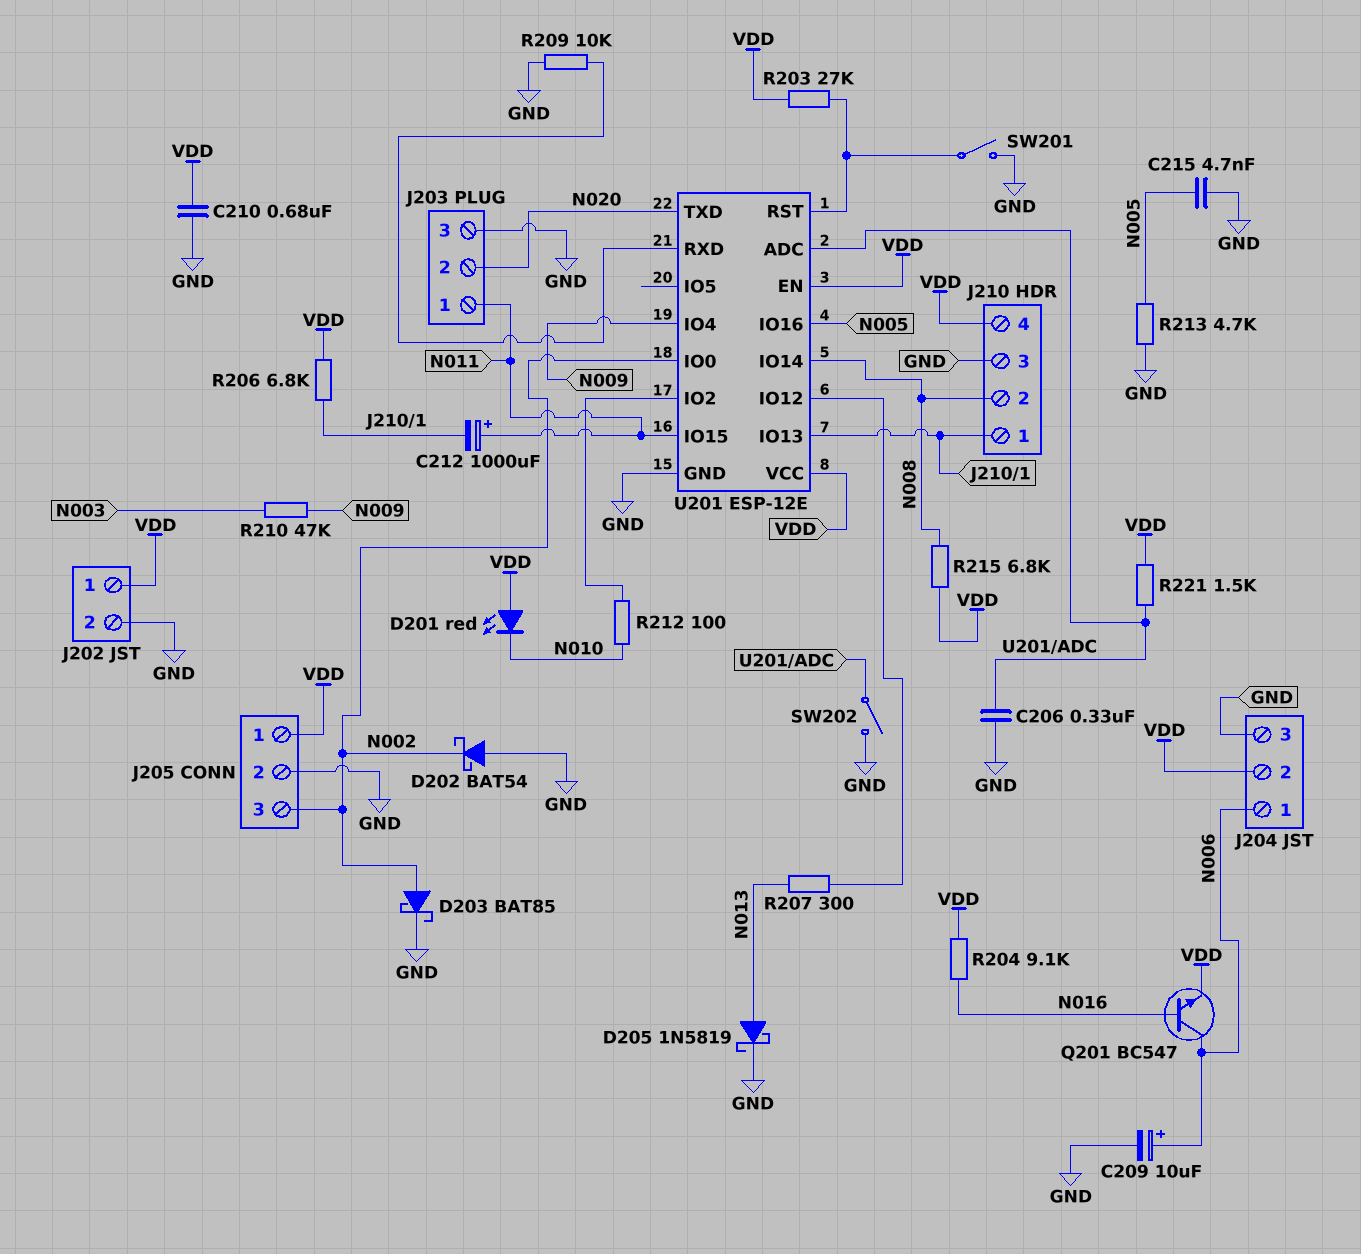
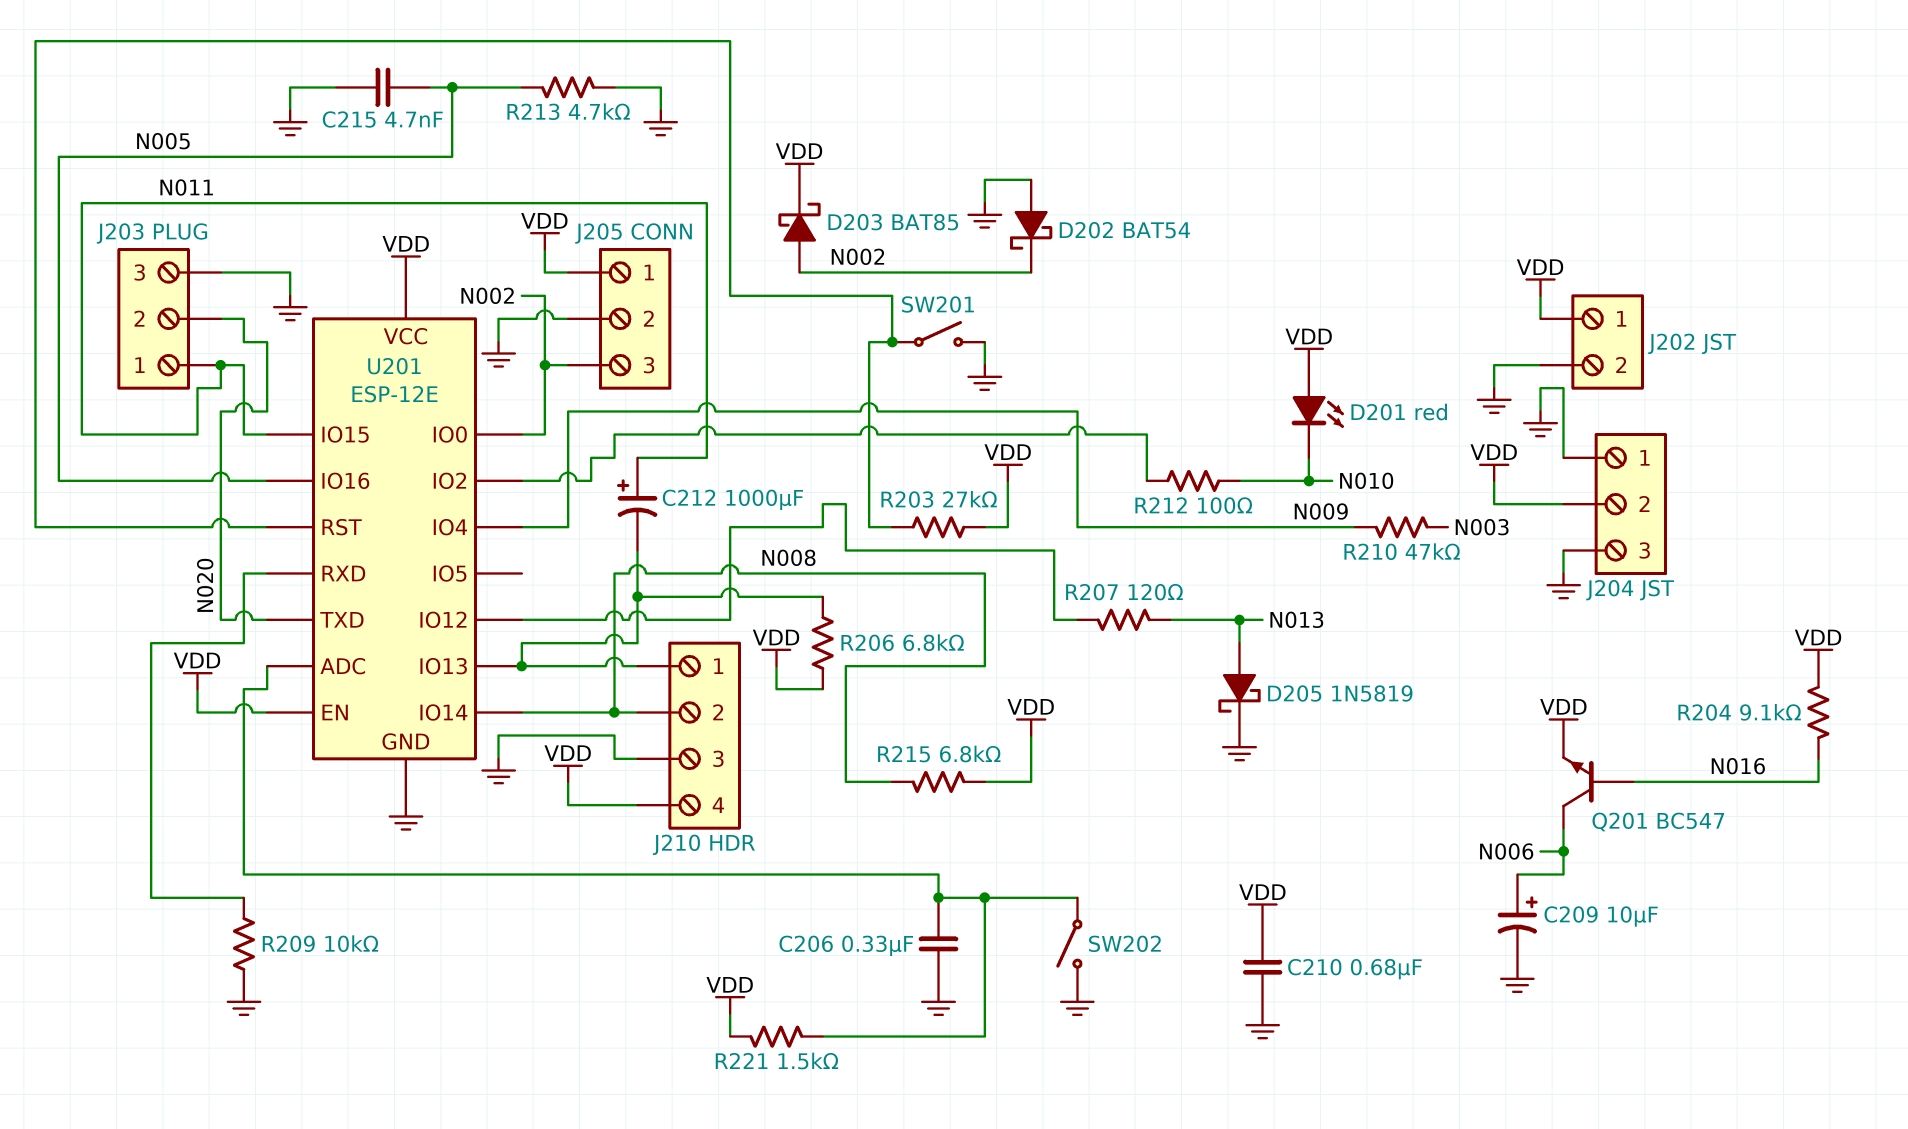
D203: schottky BAT85 (A N002, K GND) -> schottky BAT85 (A N002, K VDD)
J204 pin 1: N006 -> GND
R207: 300 (N013, U201/IO12) -> 120 (N013, U201/IO12)

